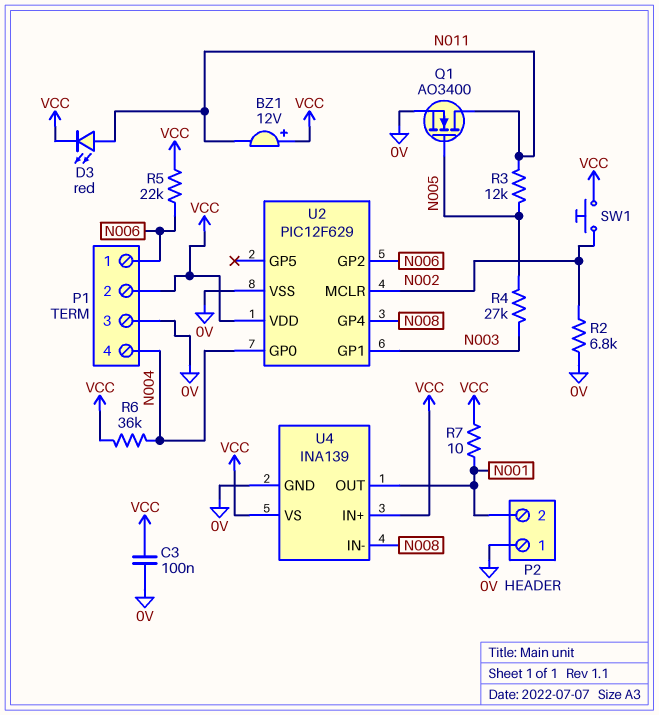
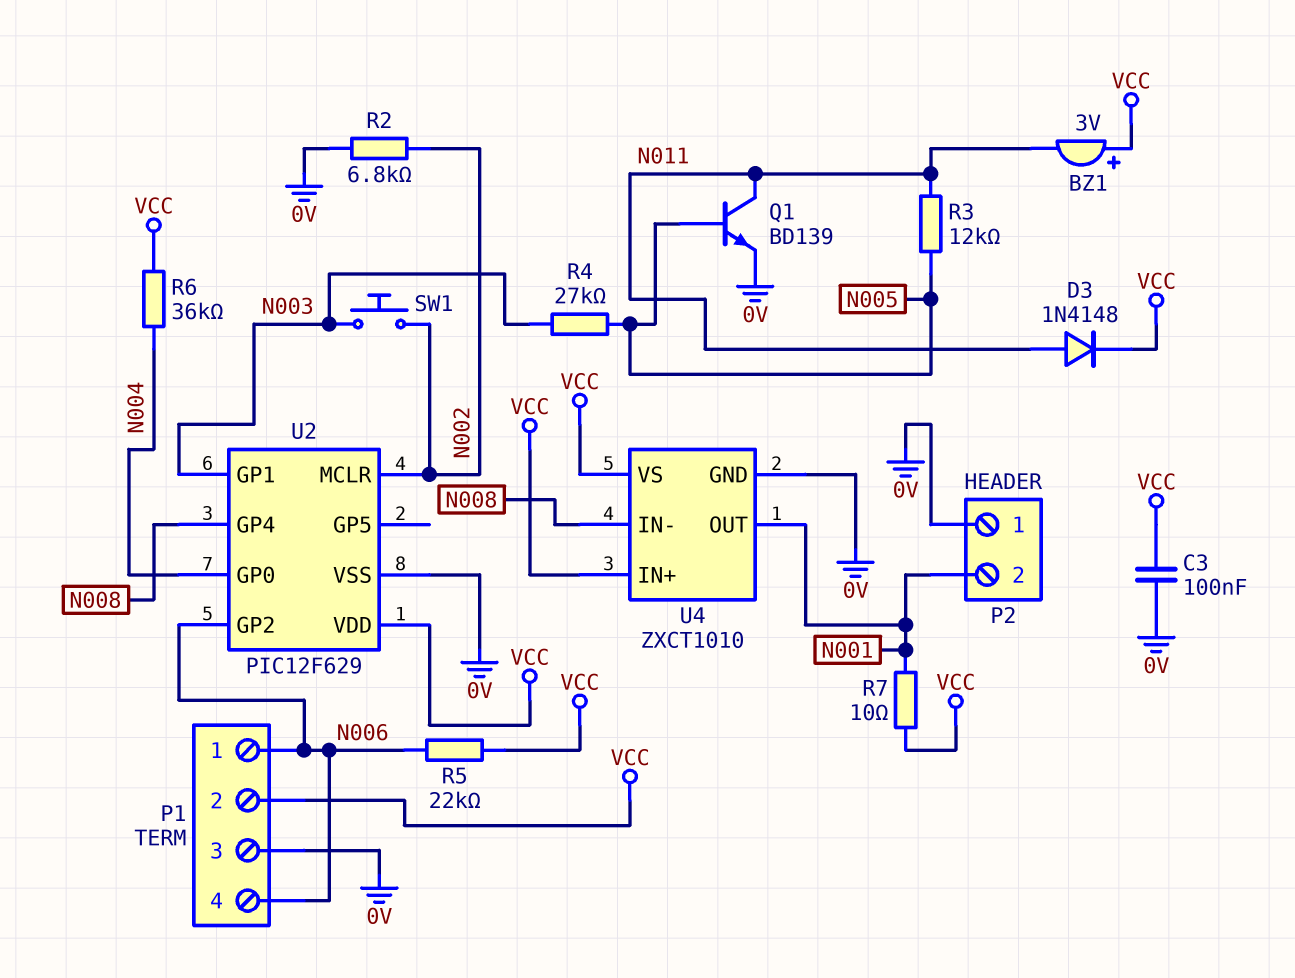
BZ1: buzzer 12V (plus VCC, minus N011) -> buzzer 3V (plus VCC, minus N011)
D3: LED red (A N011, K VCC) -> diode 1N4148 (A N011, K VCC)
P1 pin 4: N004 -> N006
Q1: NMOS AO3400 (G N005, D N011, S 0V) -> NPN BD139 (B N005, C N011, E 0V)
SW1: button (N002, VCC) -> button (N002, N003)
U4: INA139 -> ZXCT1010

